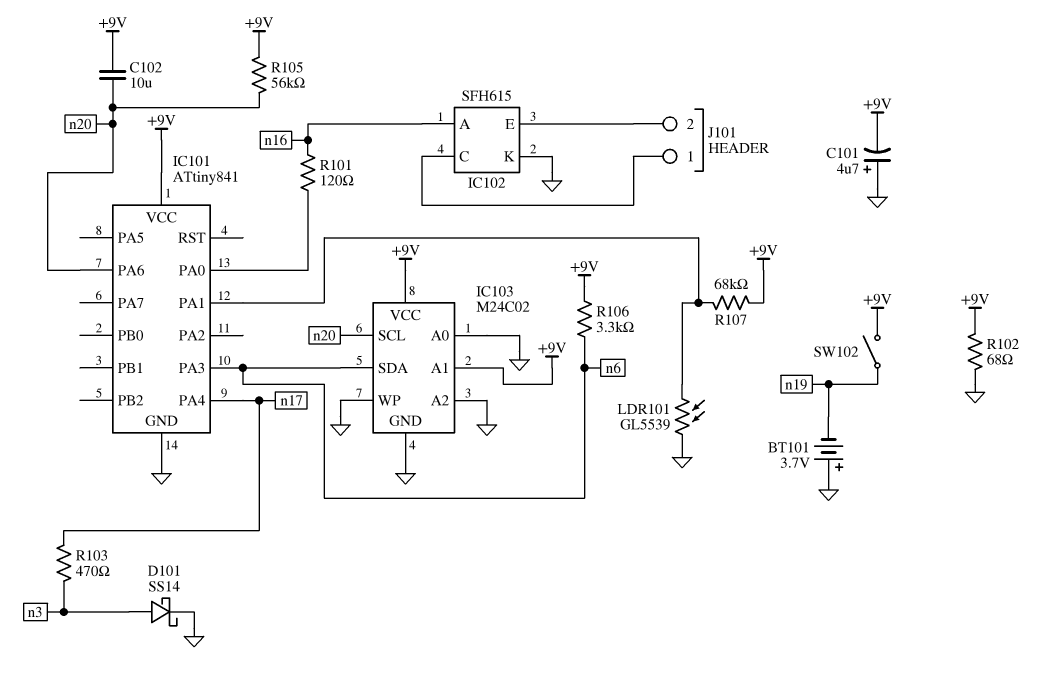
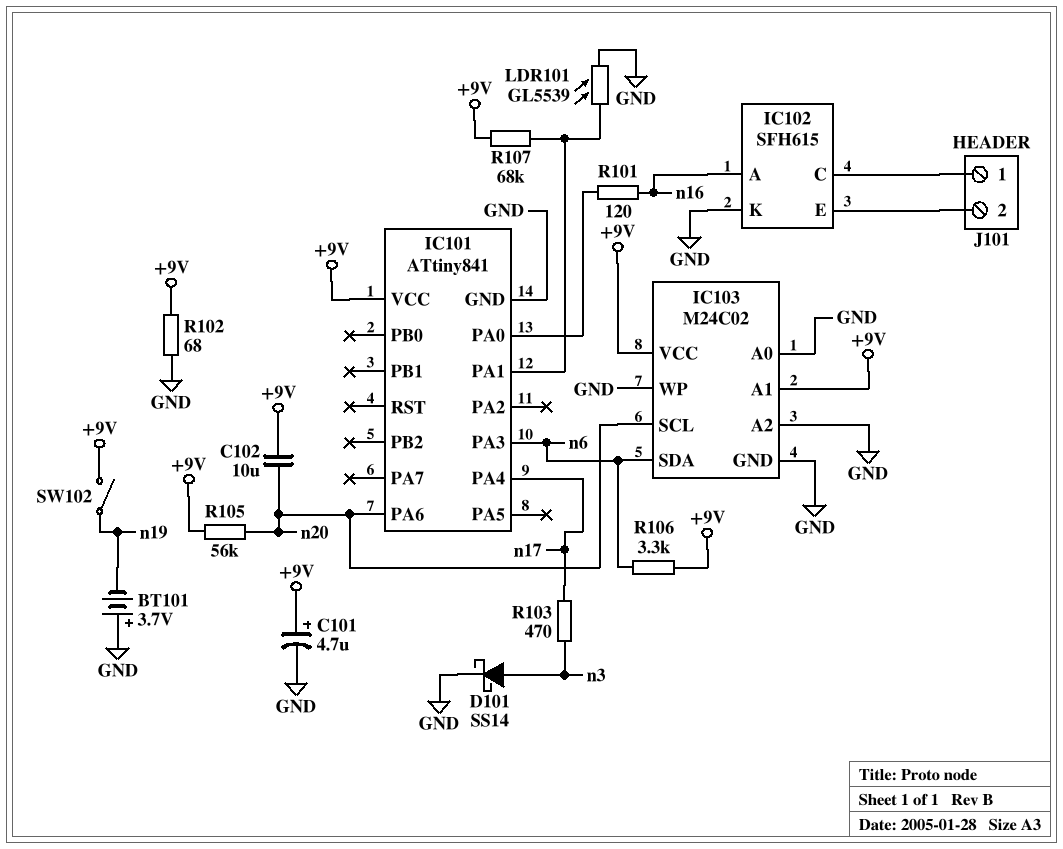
C101: 4.7uF (plus GND, minus +9V) -> 4.7uF (plus +9V, minus GND)

